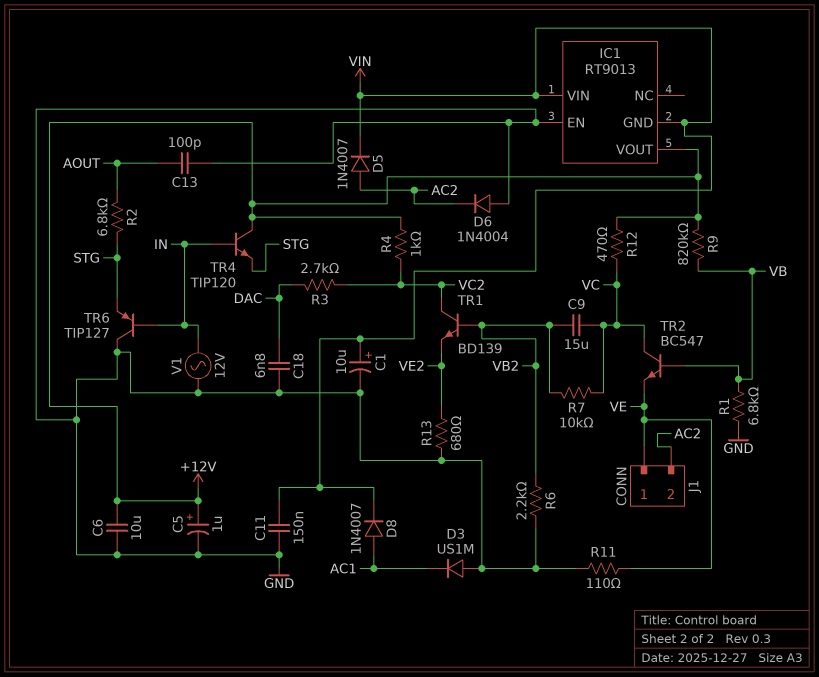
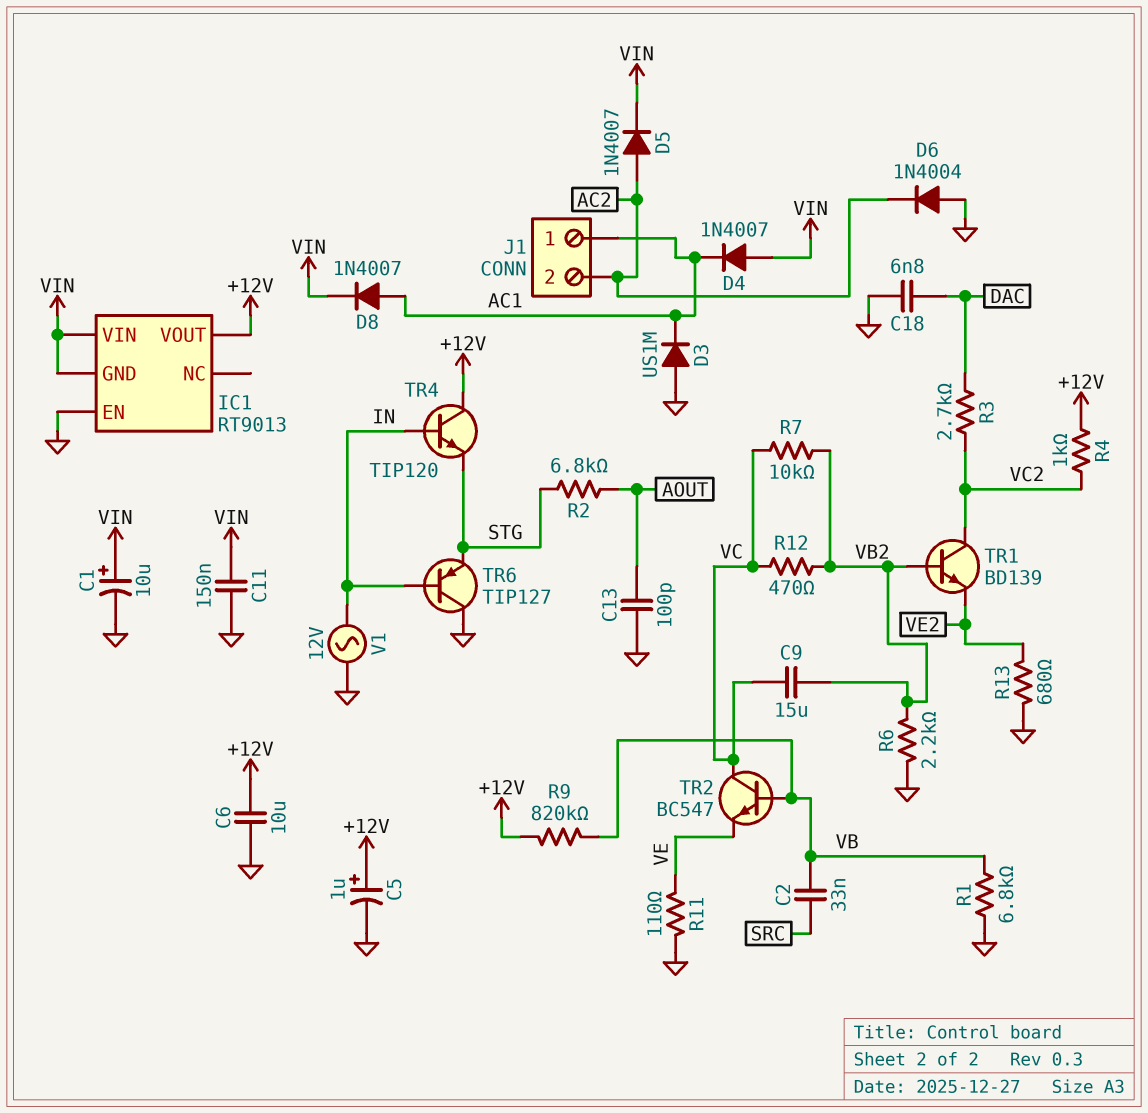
C2: none -> 33nF (SRC, VB)
D4: none -> diode 1N4007 (A VIN, K AC1)
J1 pin 1: VE -> AC1
R12: 470 (+12V, VC) -> 470 (VB2, VC)

